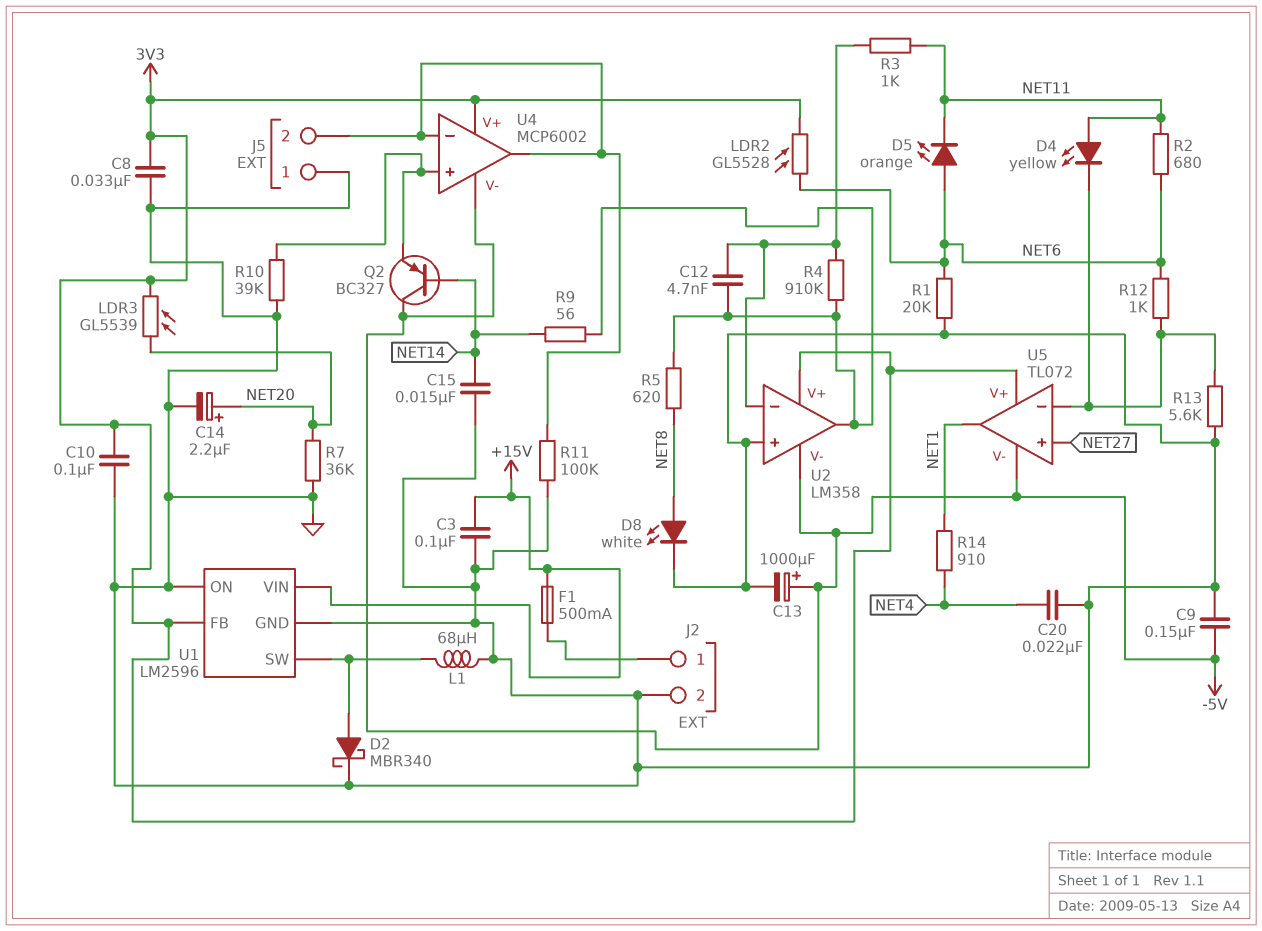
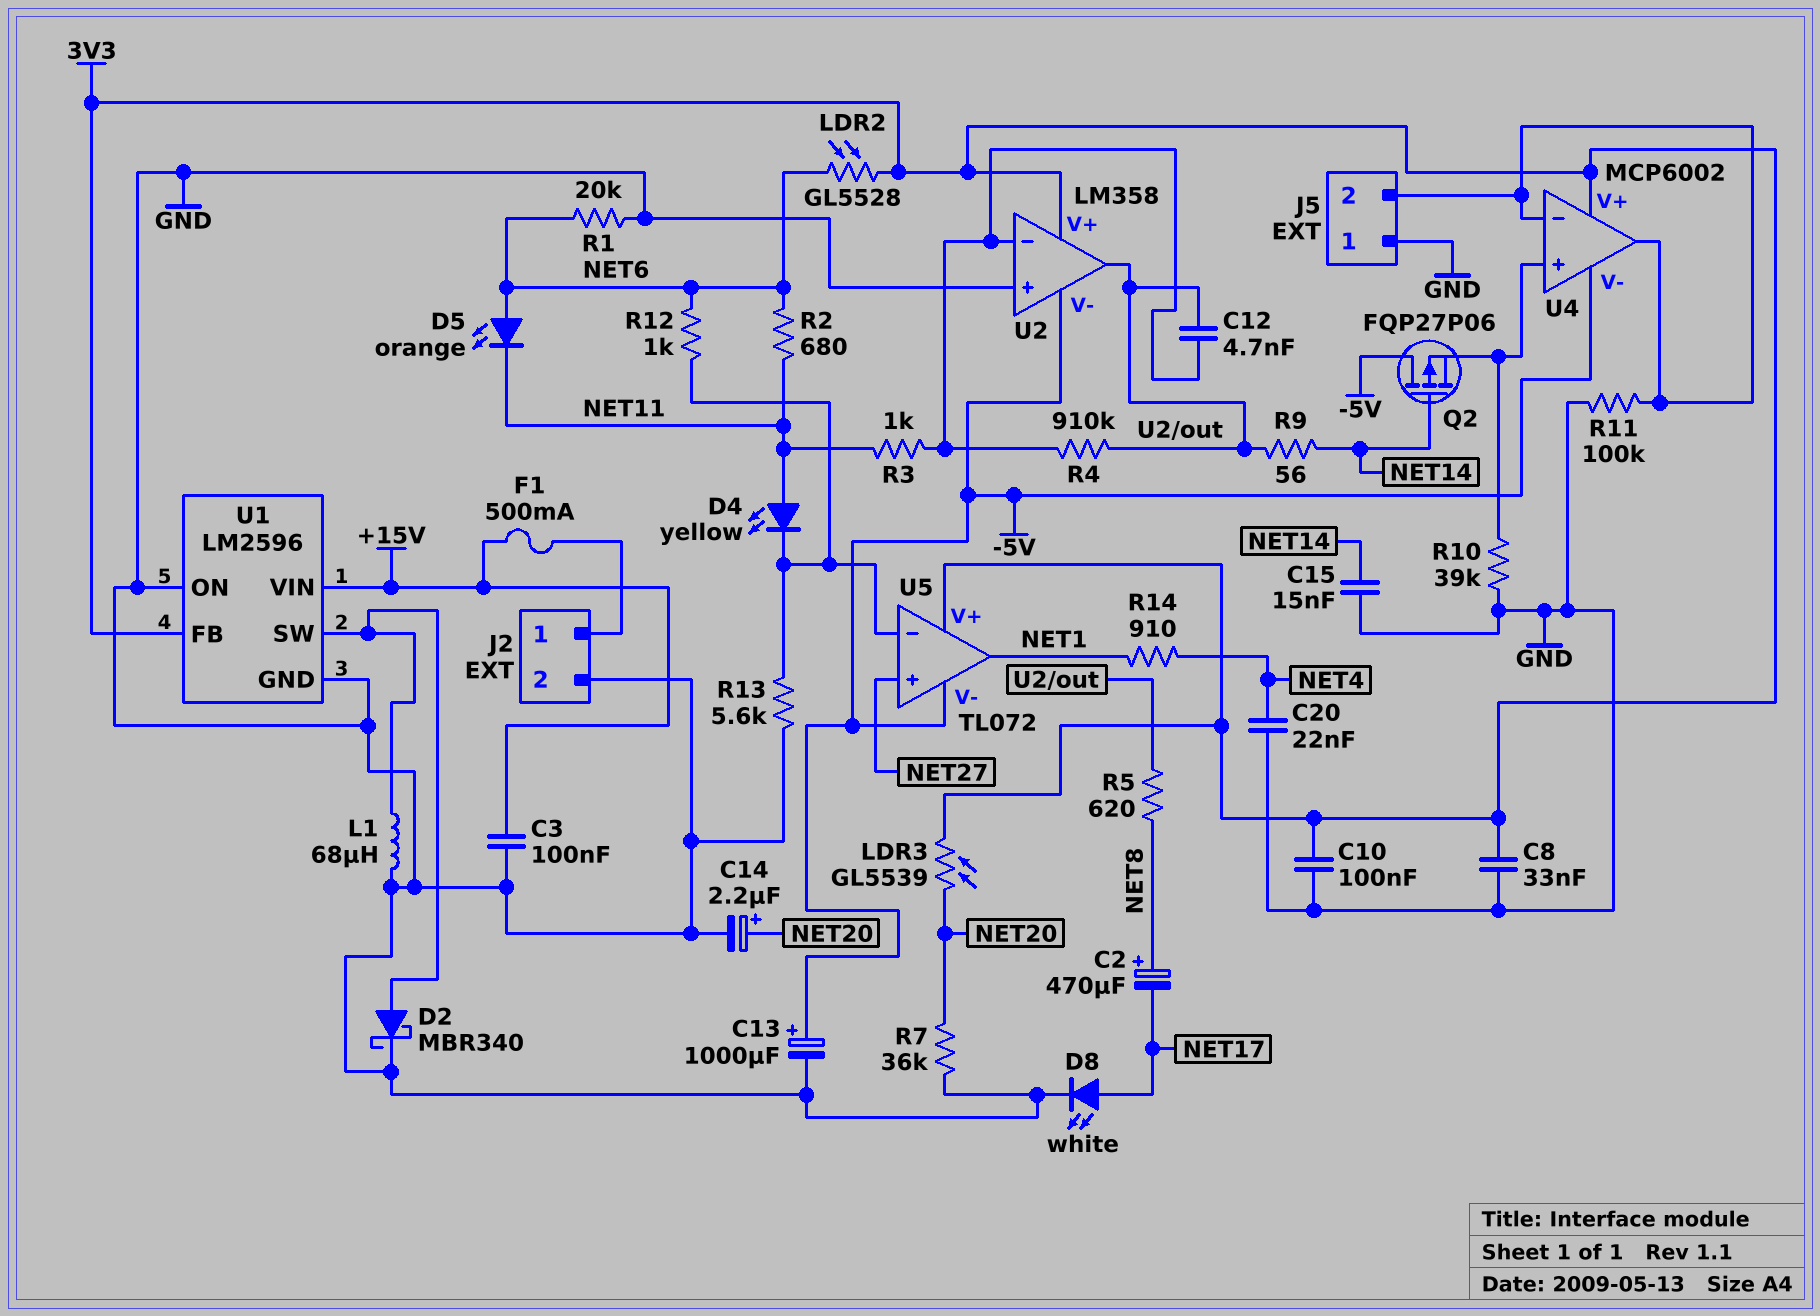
C2: none -> 470uF (plus NET8, minus NET17)
C9: 150nF (-5V, GND) -> none
D8: LED white (A NET8, K GND) -> LED white (A NET17, K GND)
Q2: PNP BC327 (B NET14, C -5V, E U4/in+) -> PMOS FQP27P06 (G NET14, D -5V, S U4/in+)

